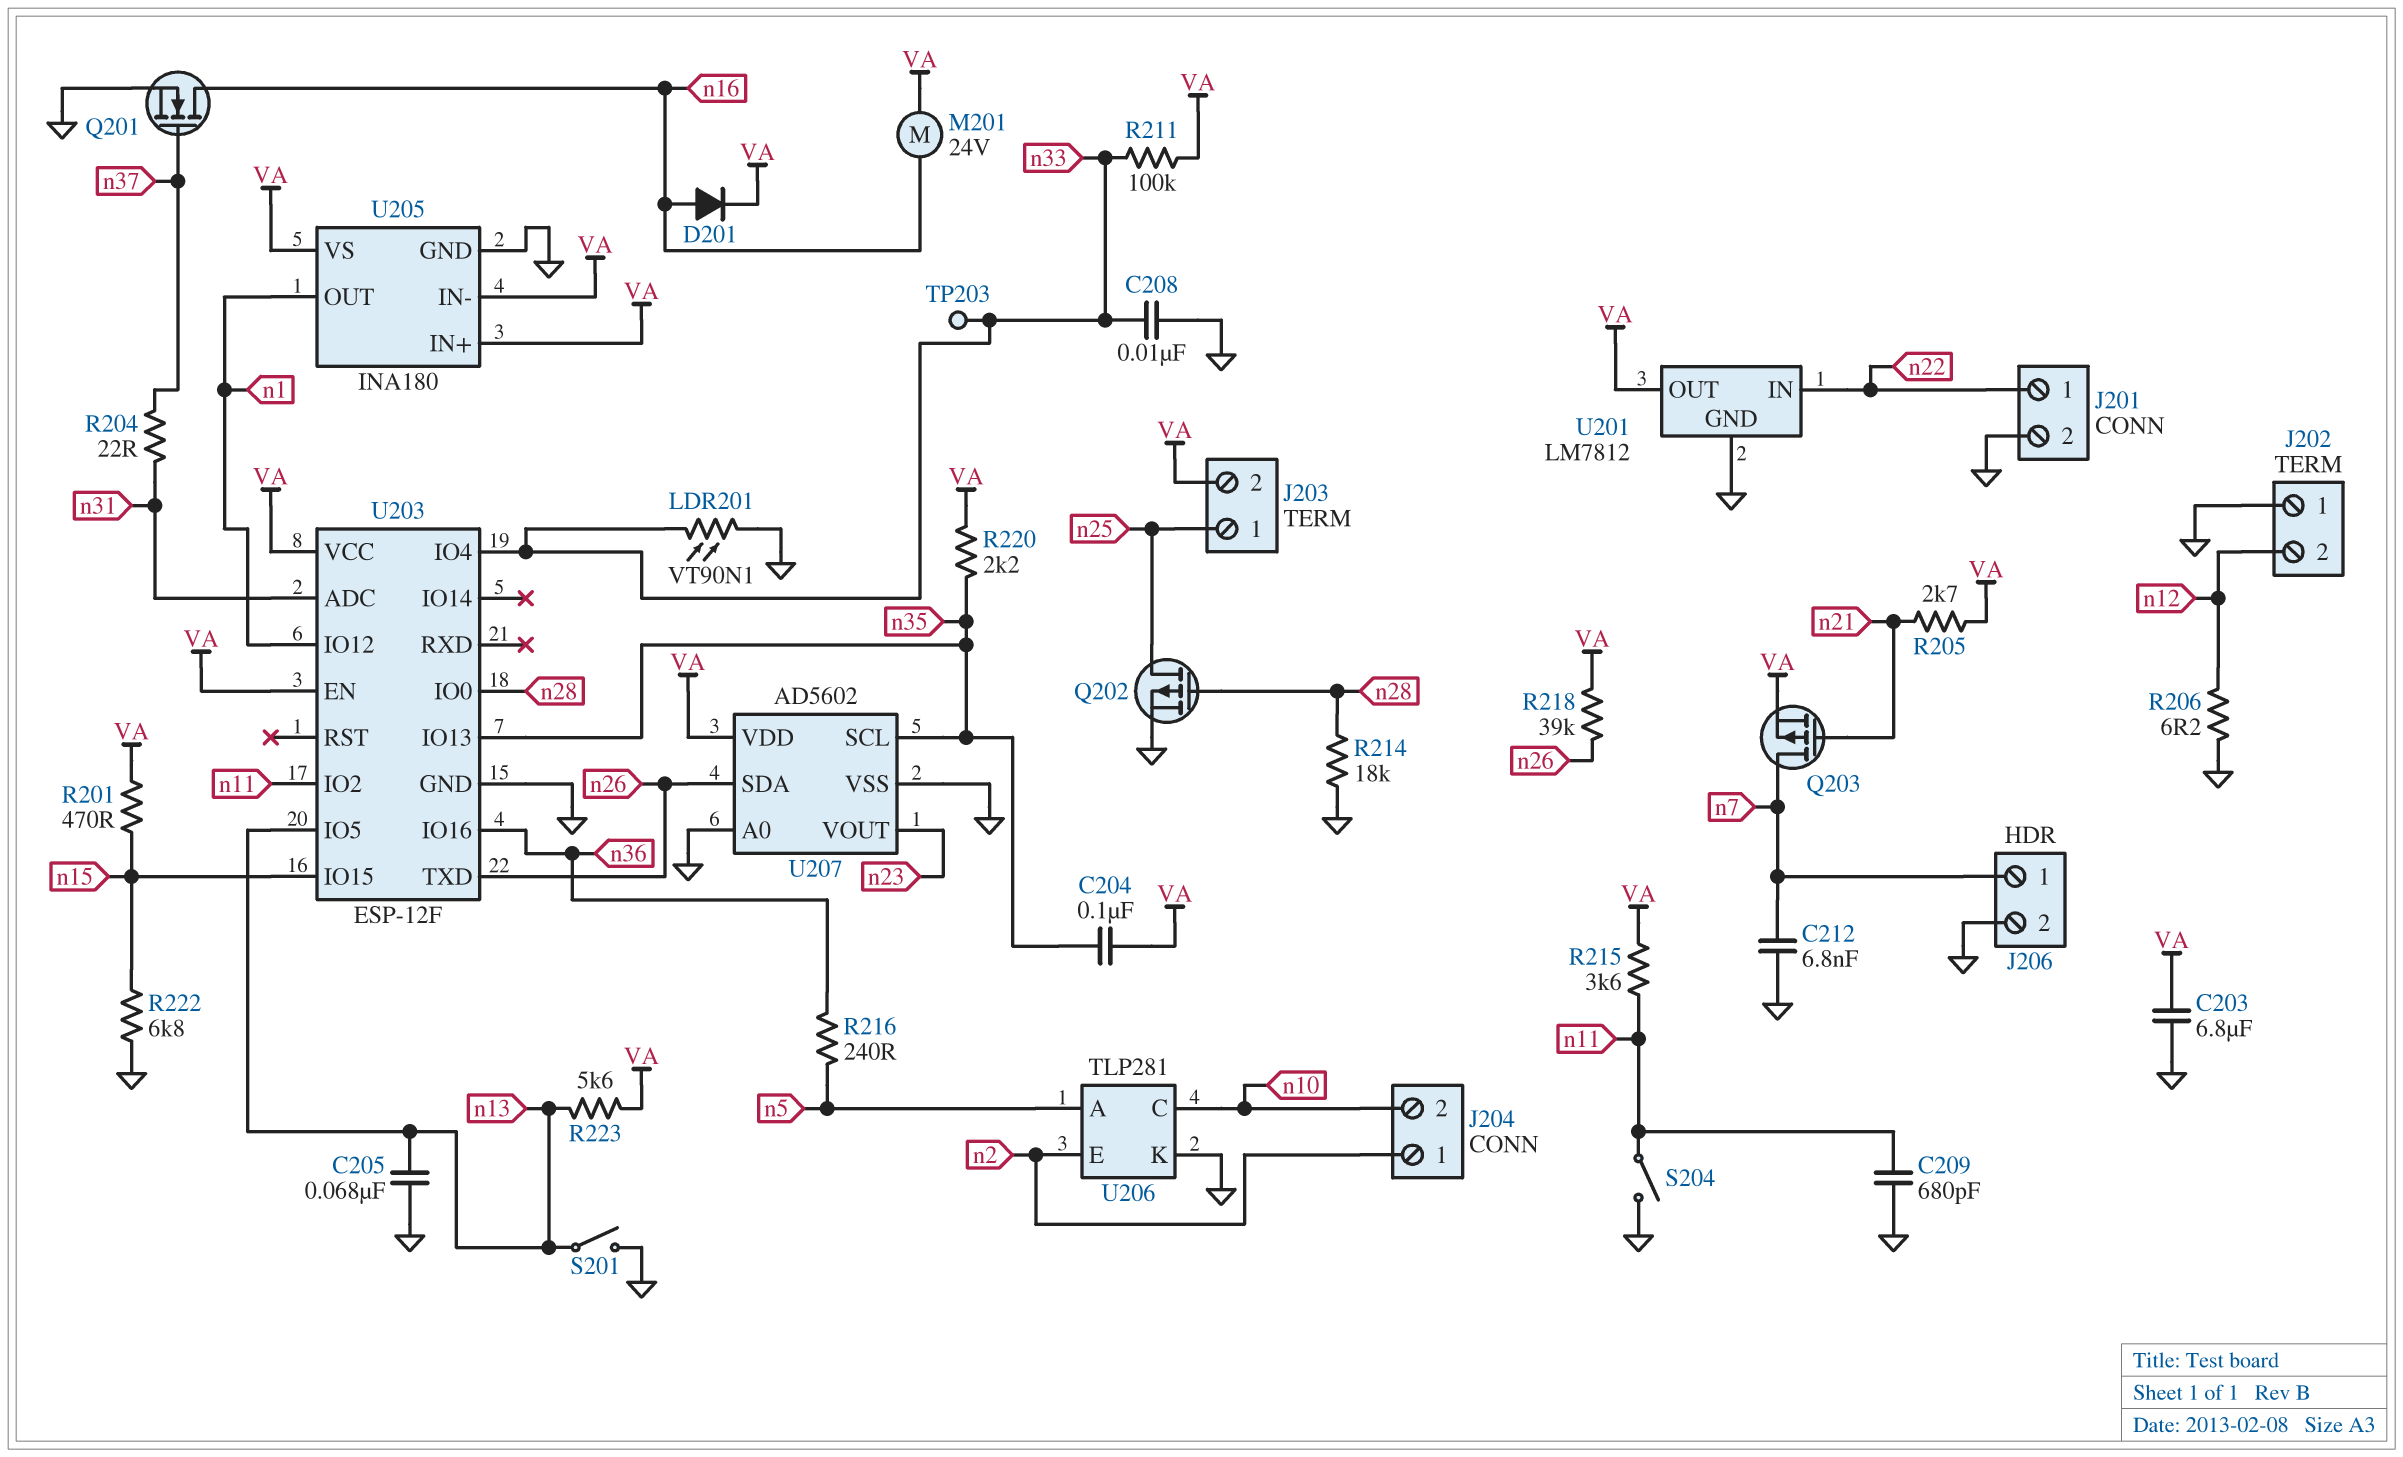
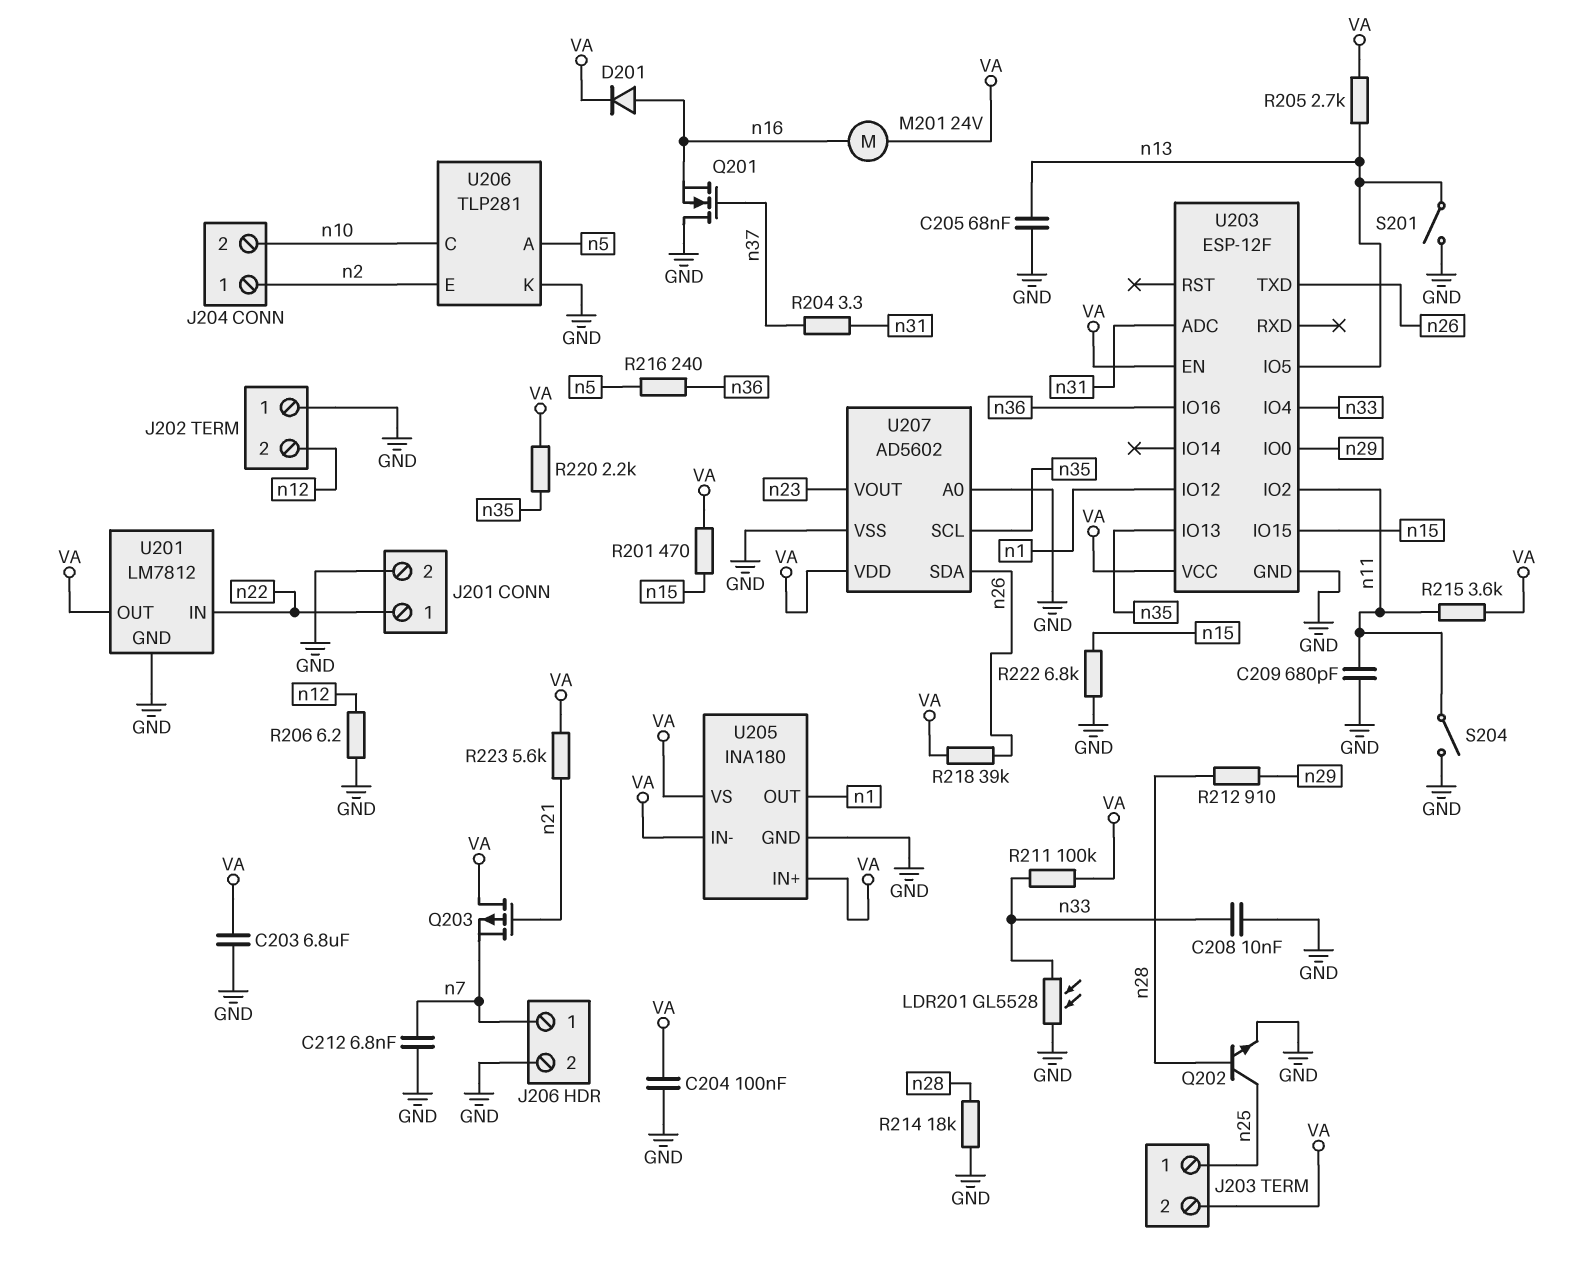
C204: 100nF (VA, n35) -> 100nF (GND, VA)
LDR201: VT90N1 (GND, n33) -> GL5528 (GND, n33)
Q201: NMOS (G n37, D n16, S GND) -> NMOS (G n37, D GND, S n16)
Q202: PMOS (G n28, D n25, S GND) -> NPN (B n28, C n25, E GND)
Q203: PMOS (G n21, D n7, S VA) -> PMOS (G n21, D VA, S n7)
R204: 22 (n31, n37) -> 3.3 (n31, n37)
R205: 2.7k (VA, n21) -> 2.7k (VA, n13)
R212: none -> 910 (n28, n29)
R223: 5.6k (VA, n13) -> 5.6k (VA, n21)
TP203: test point (n33) -> none
U203 pin IO0: n28 -> n29

